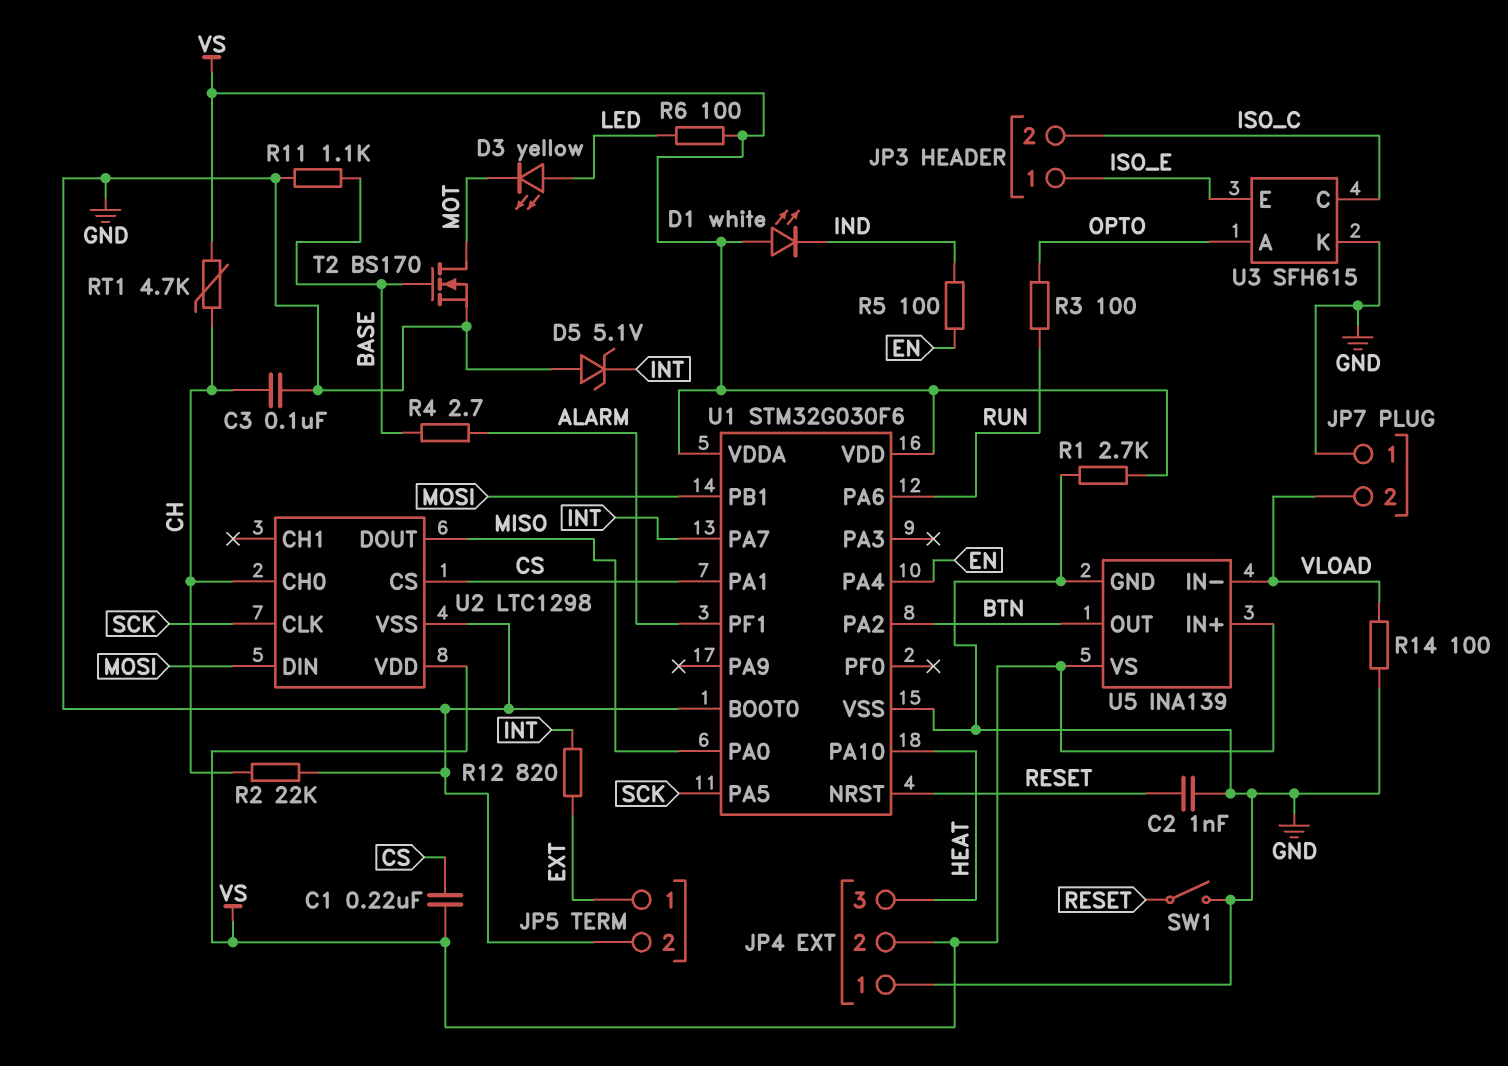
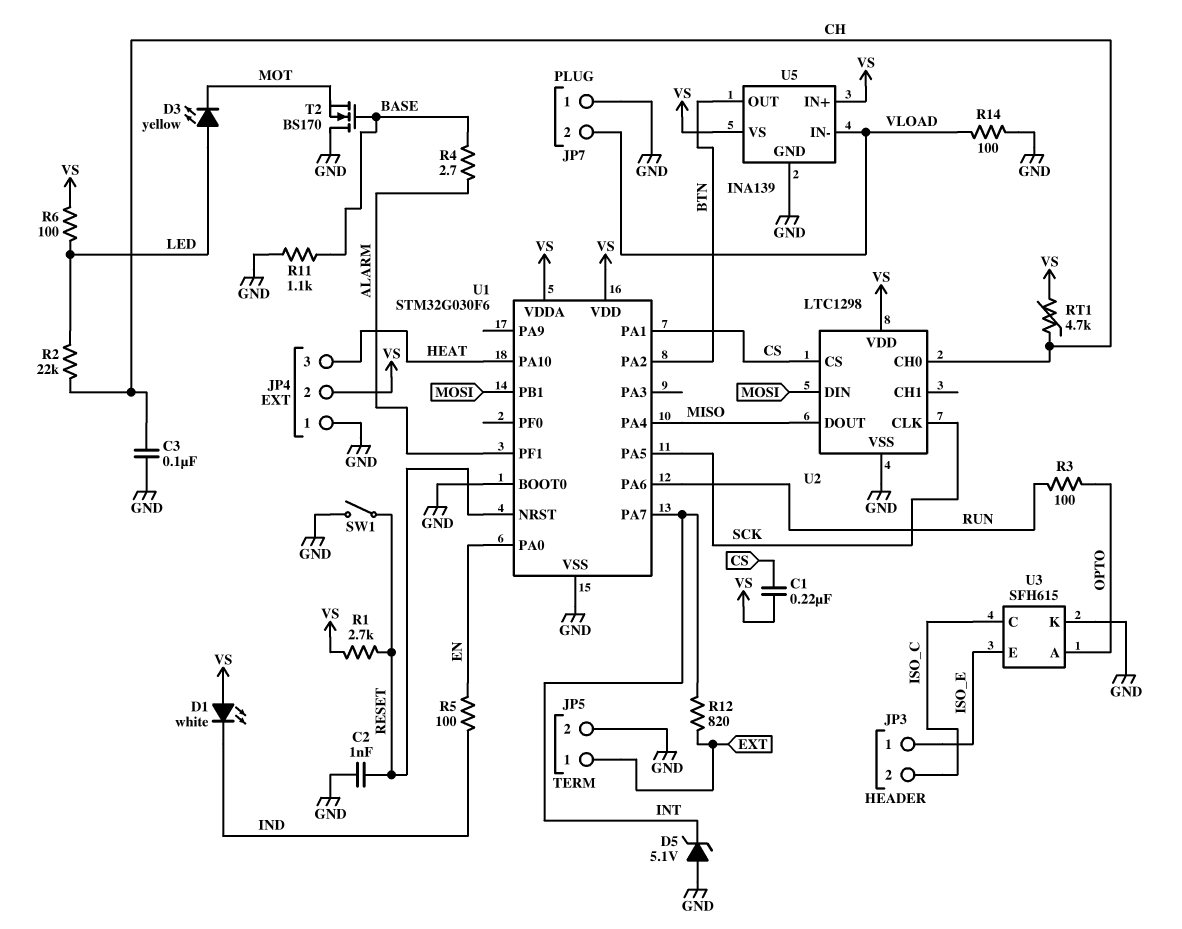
R1: 2.7k (GND, VS) -> 2.7k (RESET, VS)
R2: 22k (CH, GND) -> 22k (CH, LED)
T2: NMOS BS170 (G BASE, D MOT, S GND) -> NMOS BS170 (G BASE, D GND, S MOT)
U1 pin PA0: MISO -> EN
U1 pin PA4: EN -> MISO

